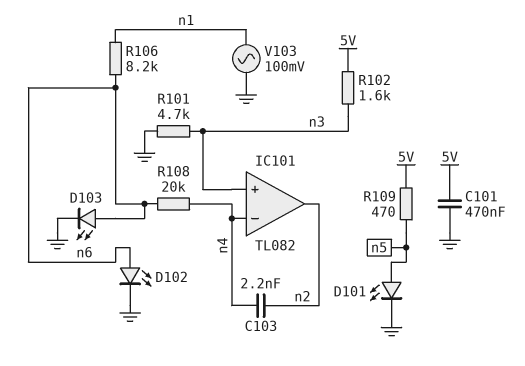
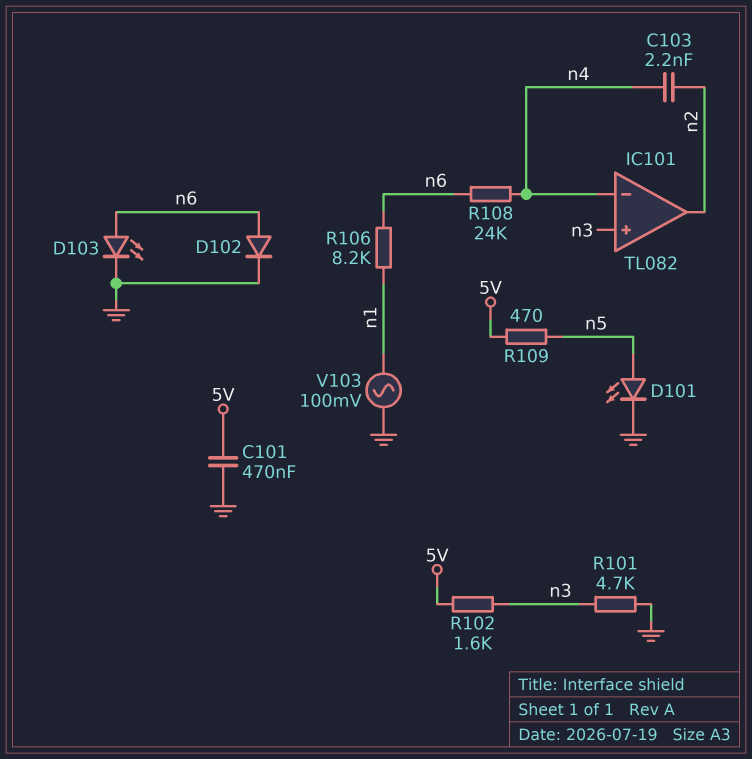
D102: LED (A n6, K GND) -> diode (A n6, K GND)
R108: 20k (n4, n6) -> 24k (n4, n6)

